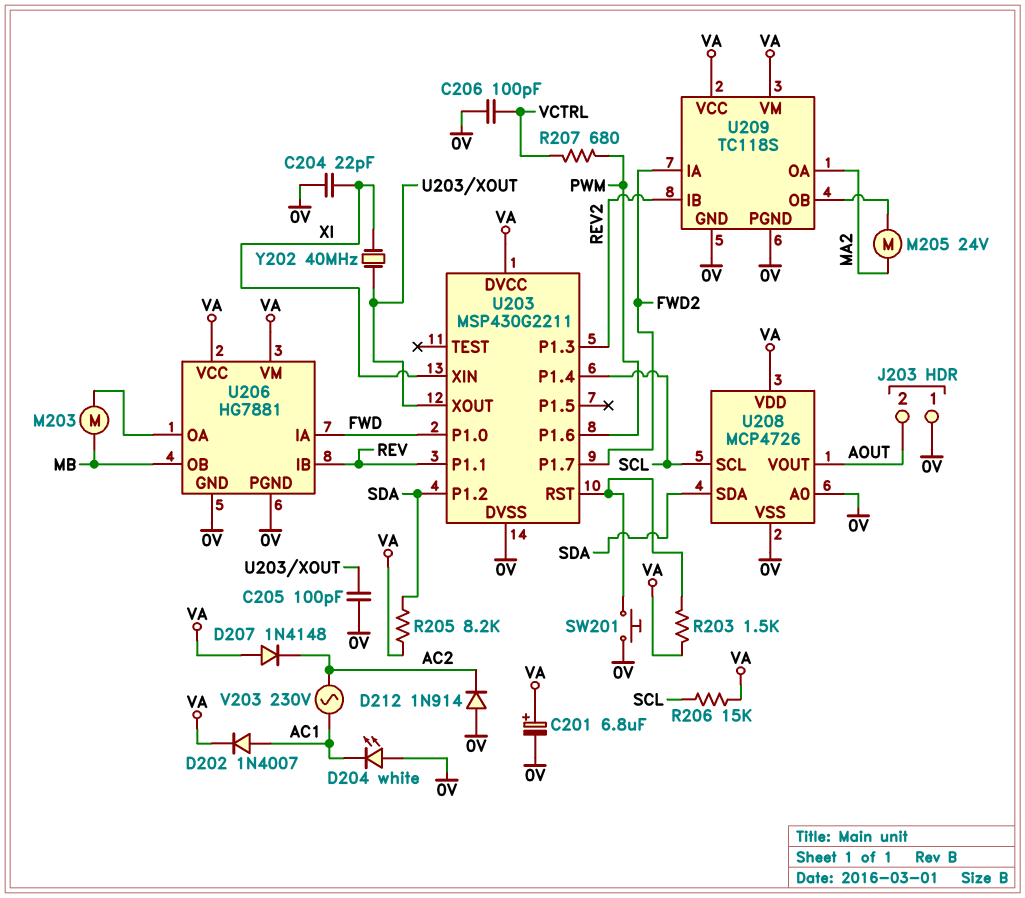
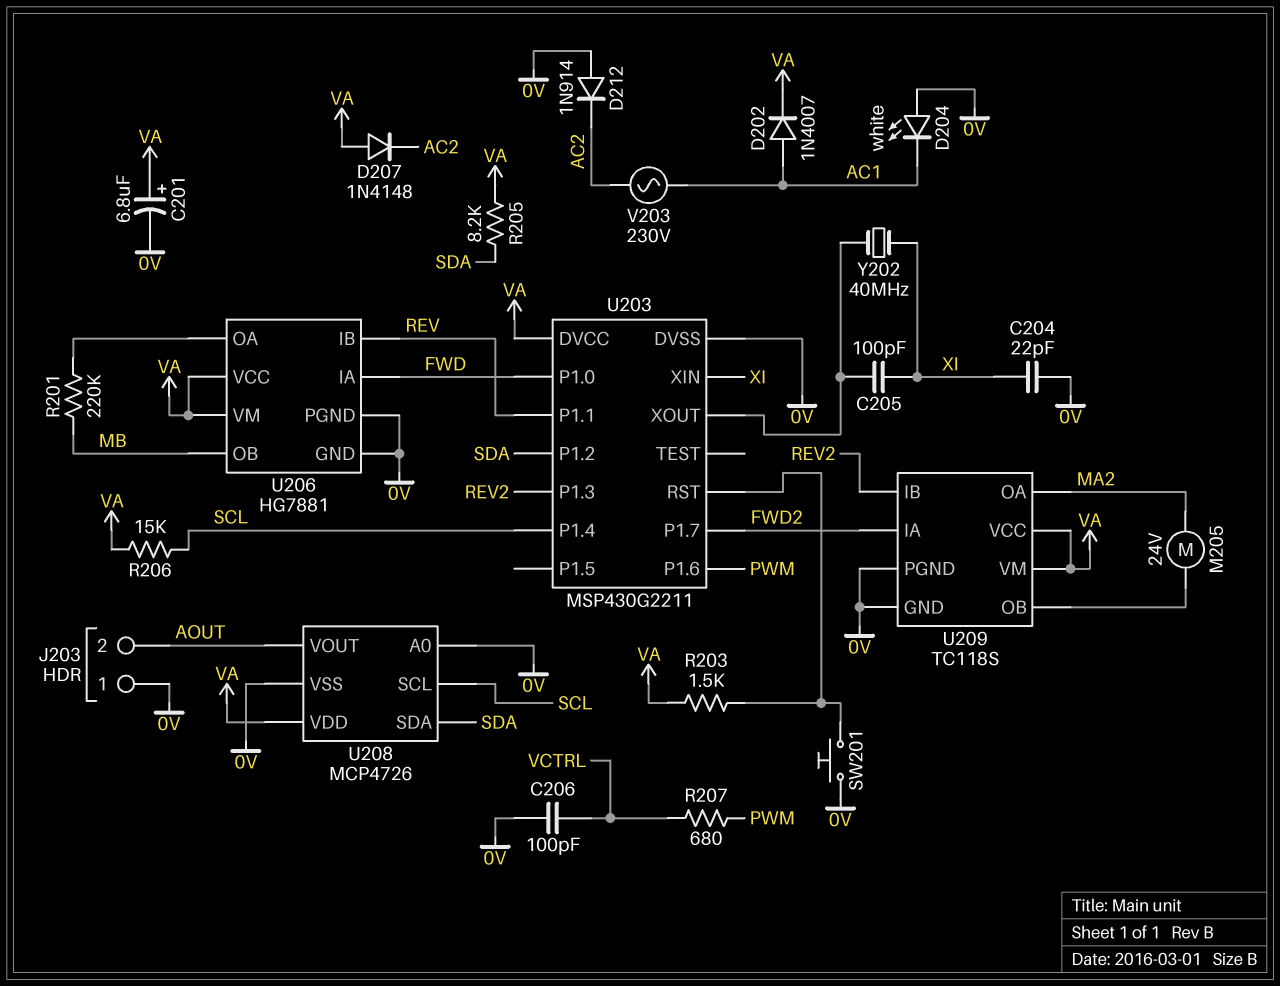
C205: 100pF (0V, U203/XOUT) -> 100pF (U203/XOUT, XI)
M203: motor (MB, U206/OA) -> none
R201: none -> 220k (MB, U206/OA)

